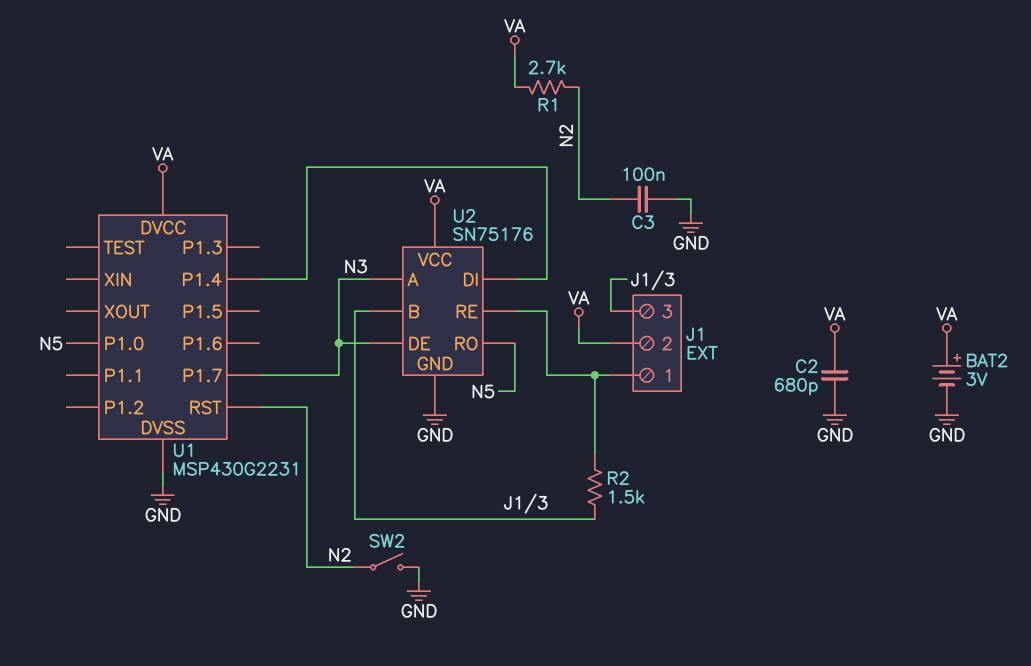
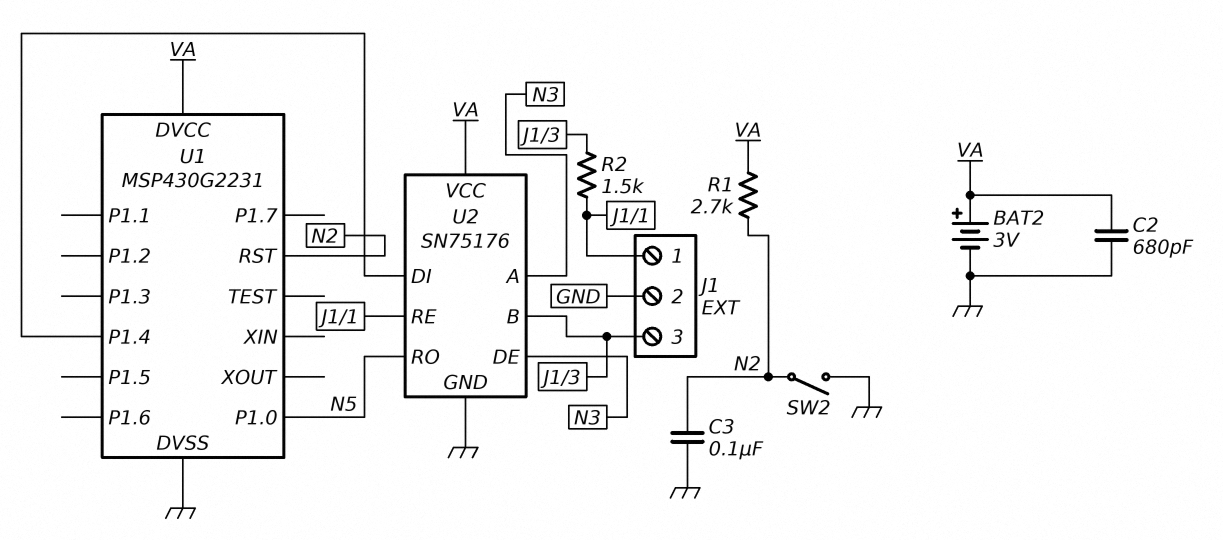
J1 pin 2: VA -> GND
U1 pin P1.7: N3 -> none

